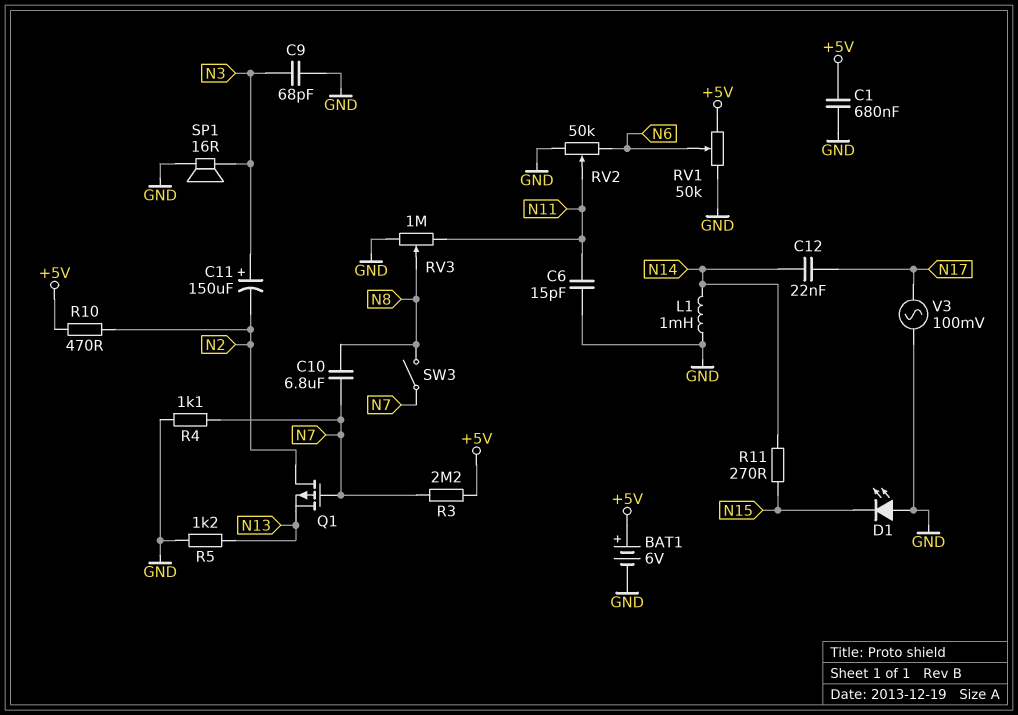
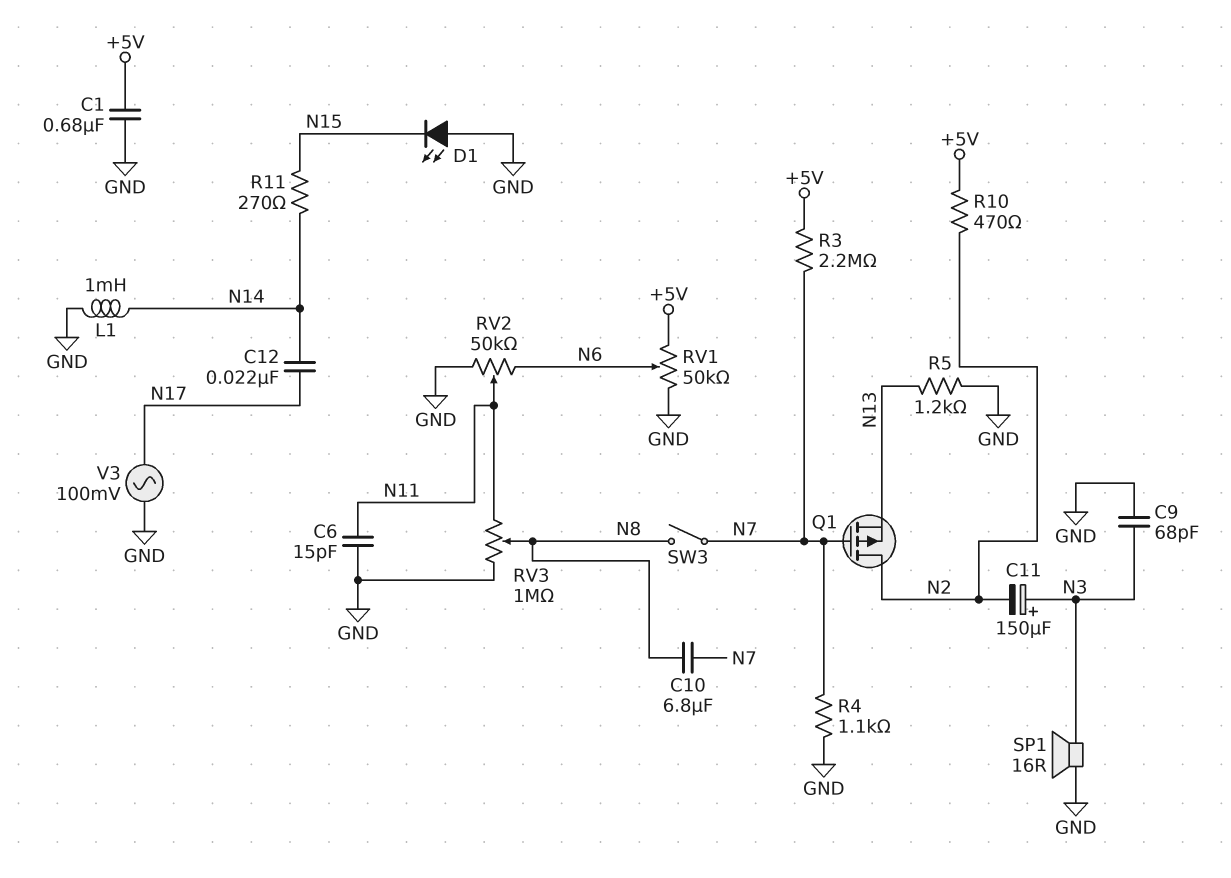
BAT1: 6V (plus +5V, minus GND) -> none

